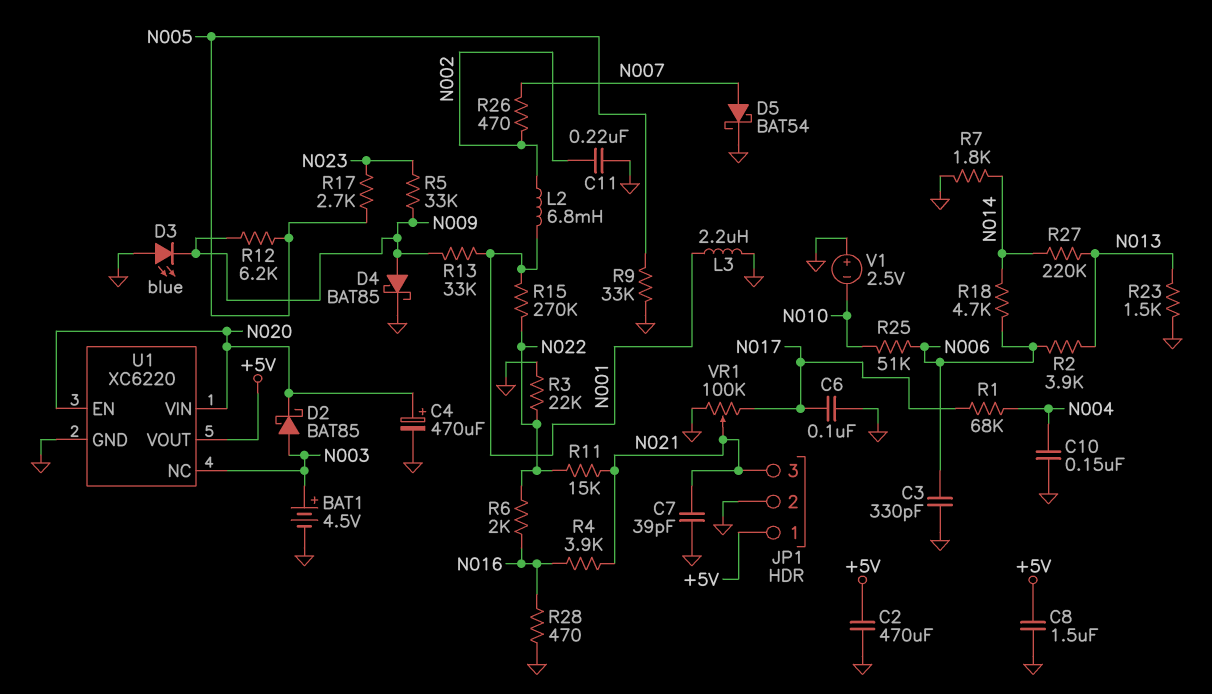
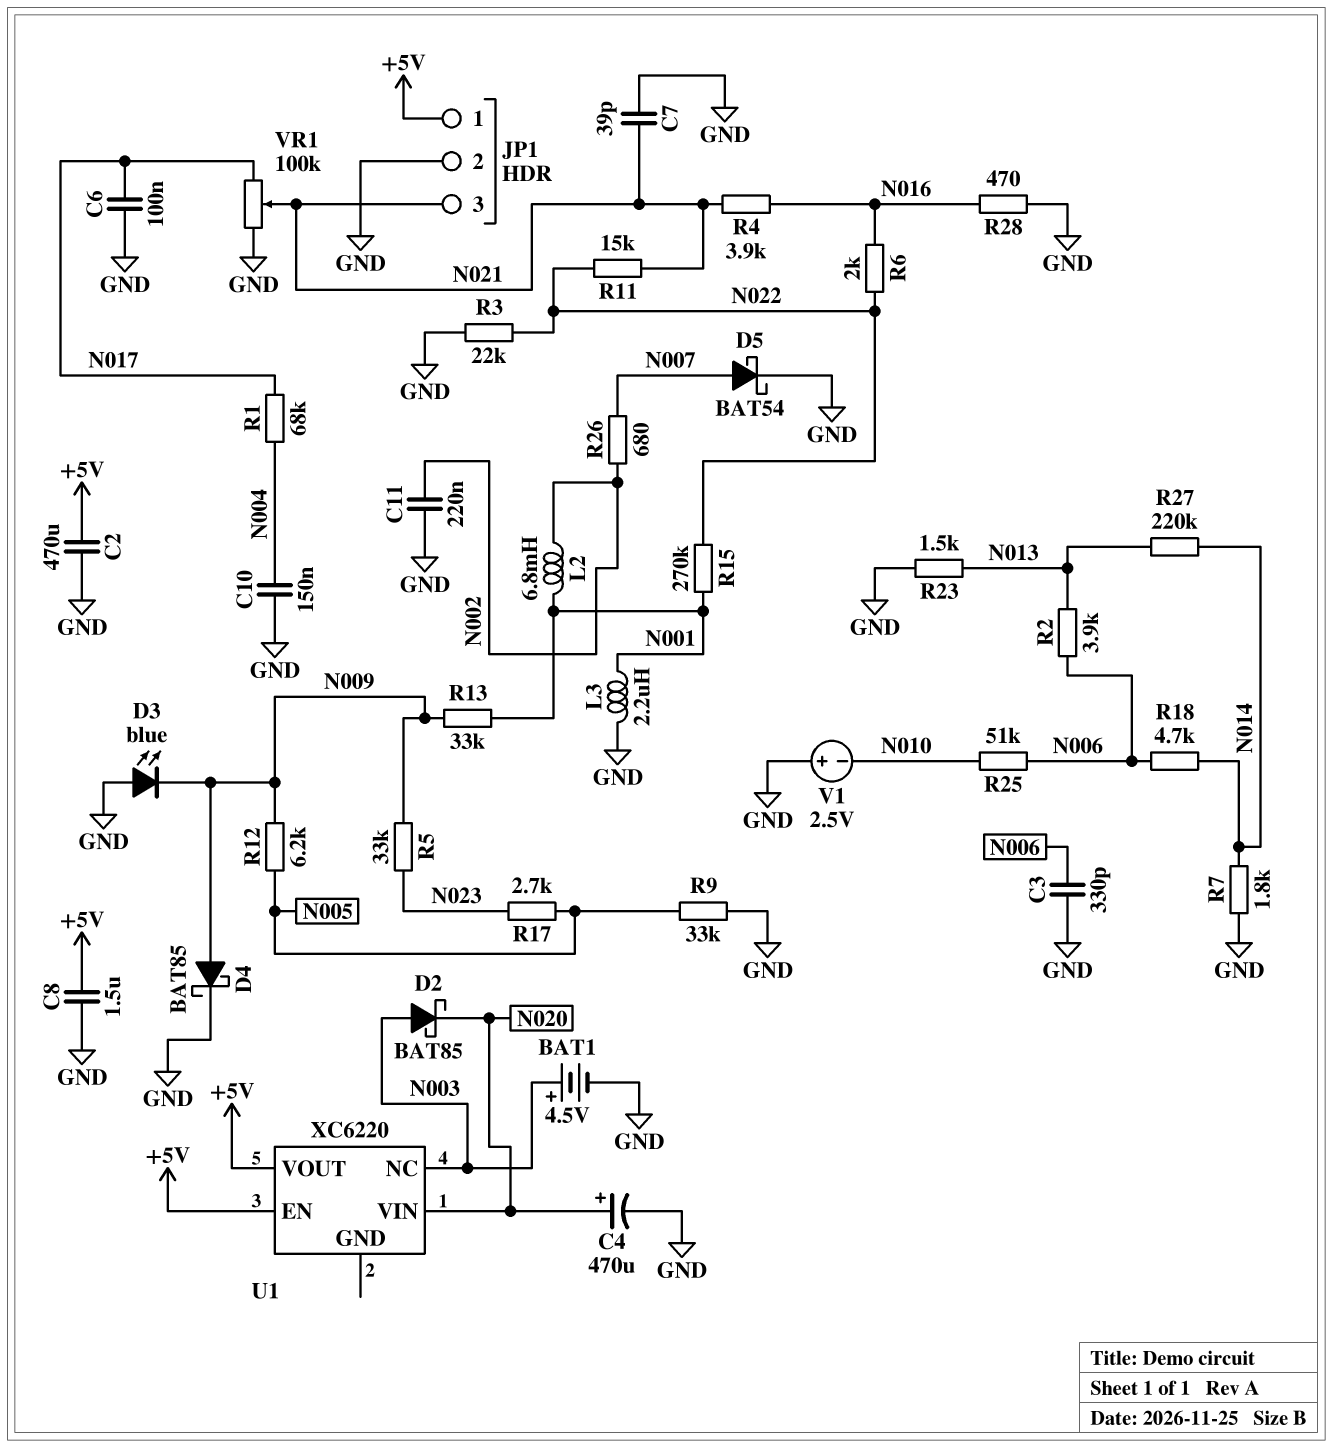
R26: 470 (N002, N007) -> 680 (N002, N007)
U1 pin EN: N020 -> +5V
U1 pin GND: GND -> none

